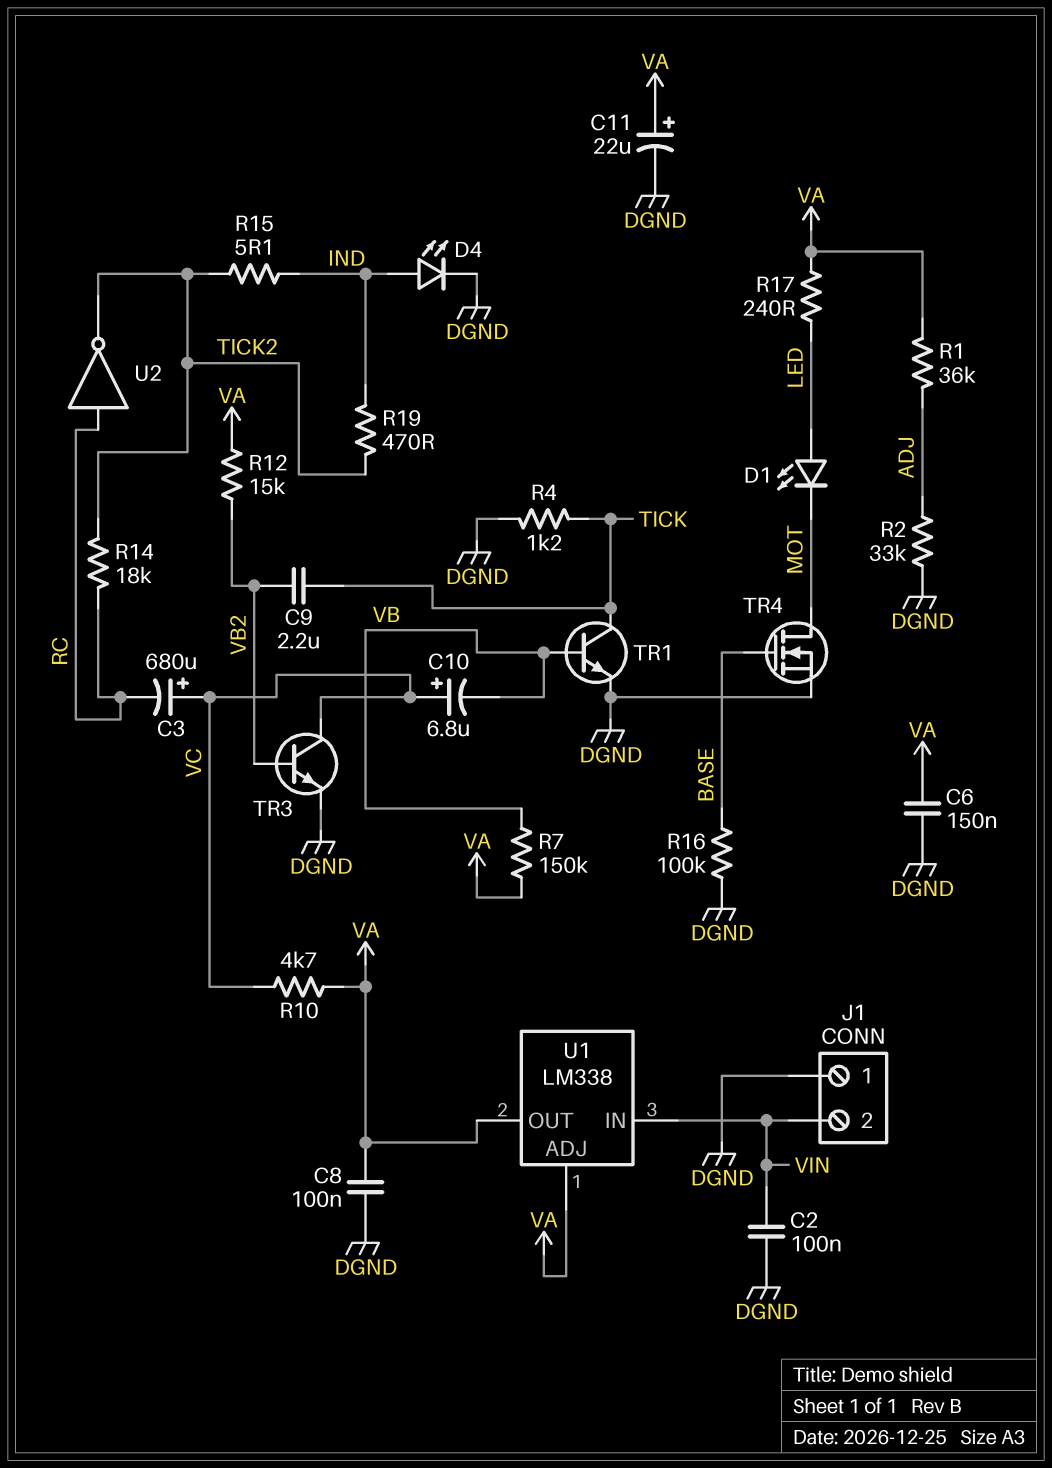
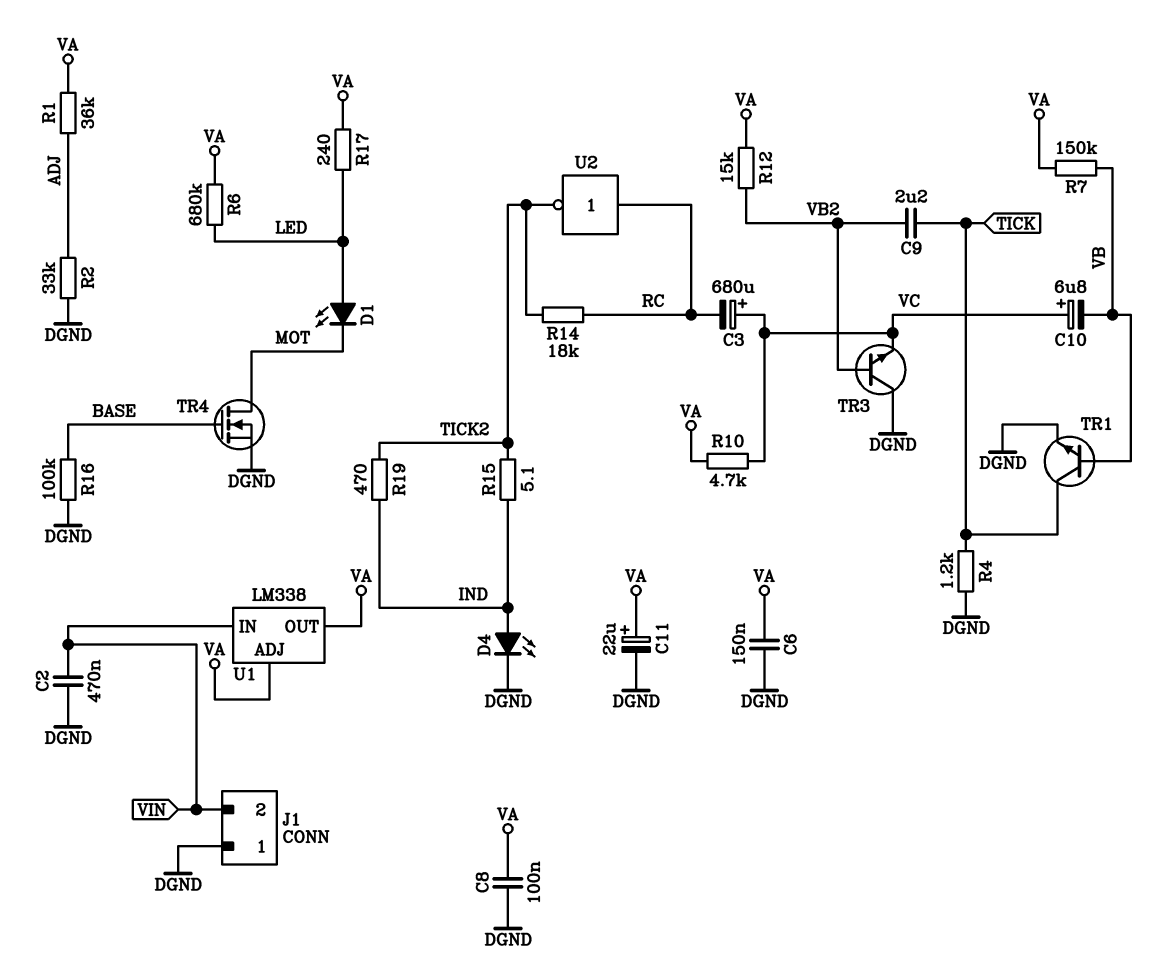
C2: 100nF (DGND, VIN) -> 470nF (DGND, VIN)
R6: none -> 680k (LED, VA)
TR3: NPN (B VB2, C VC, E DGND) -> NPN (B VB2, C DGND, E VC)

